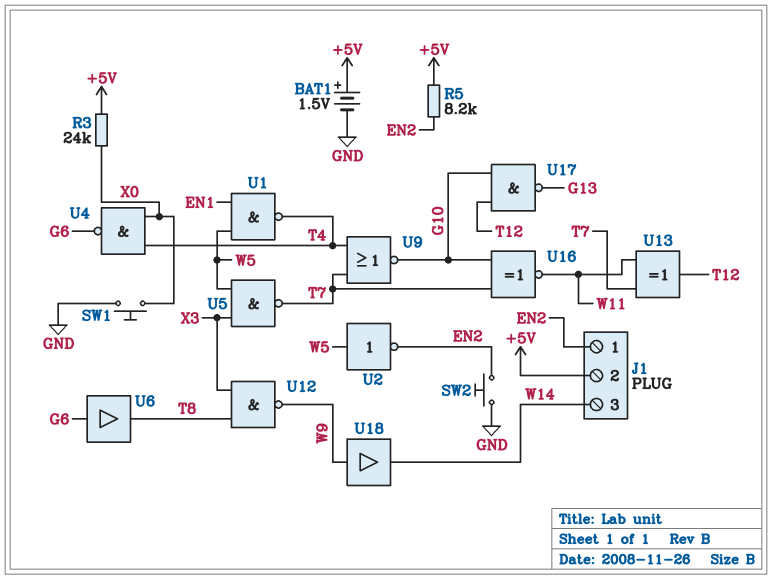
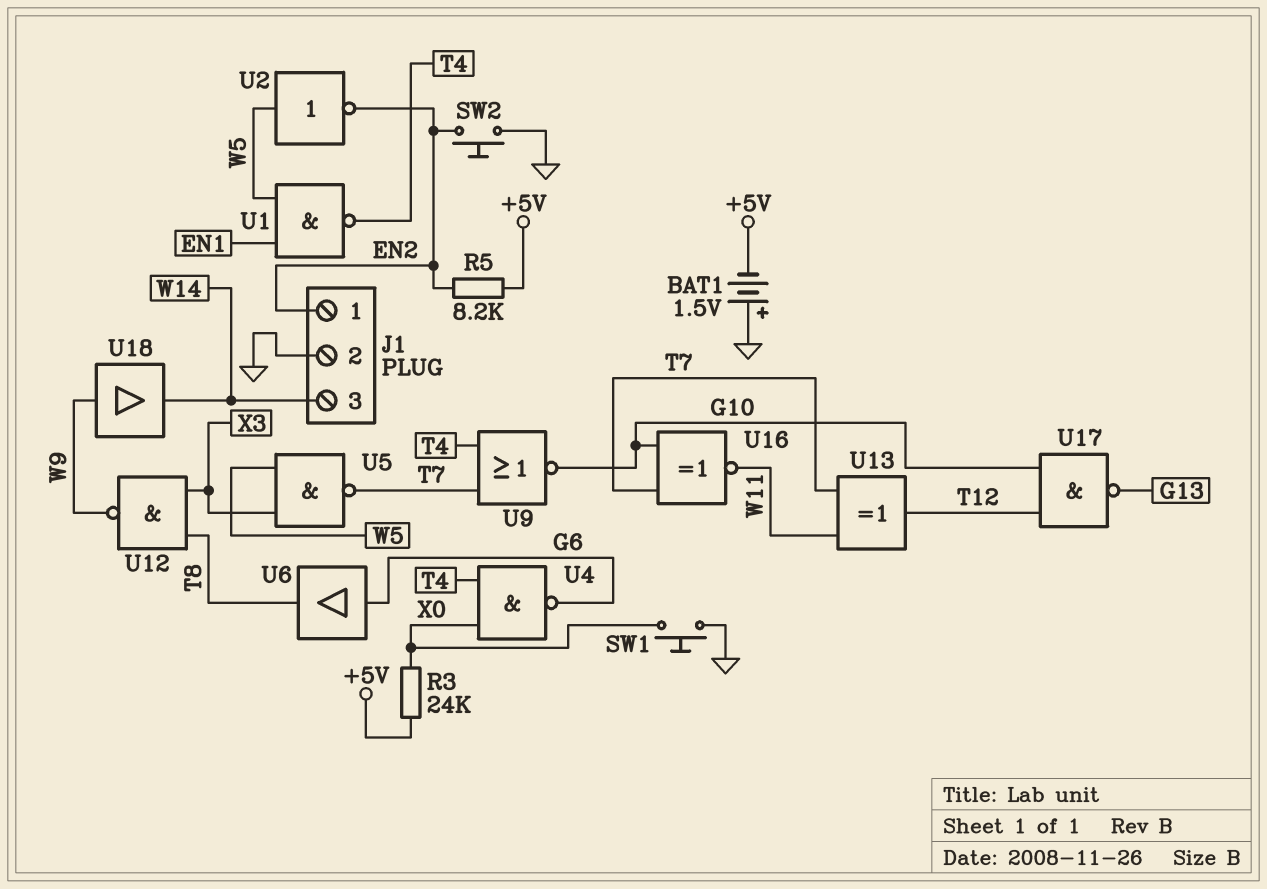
BAT1: 1.5V (plus +5V, minus GND) -> 1.5V (plus GND, minus +5V)
J1 pin 2: +5V -> GND

